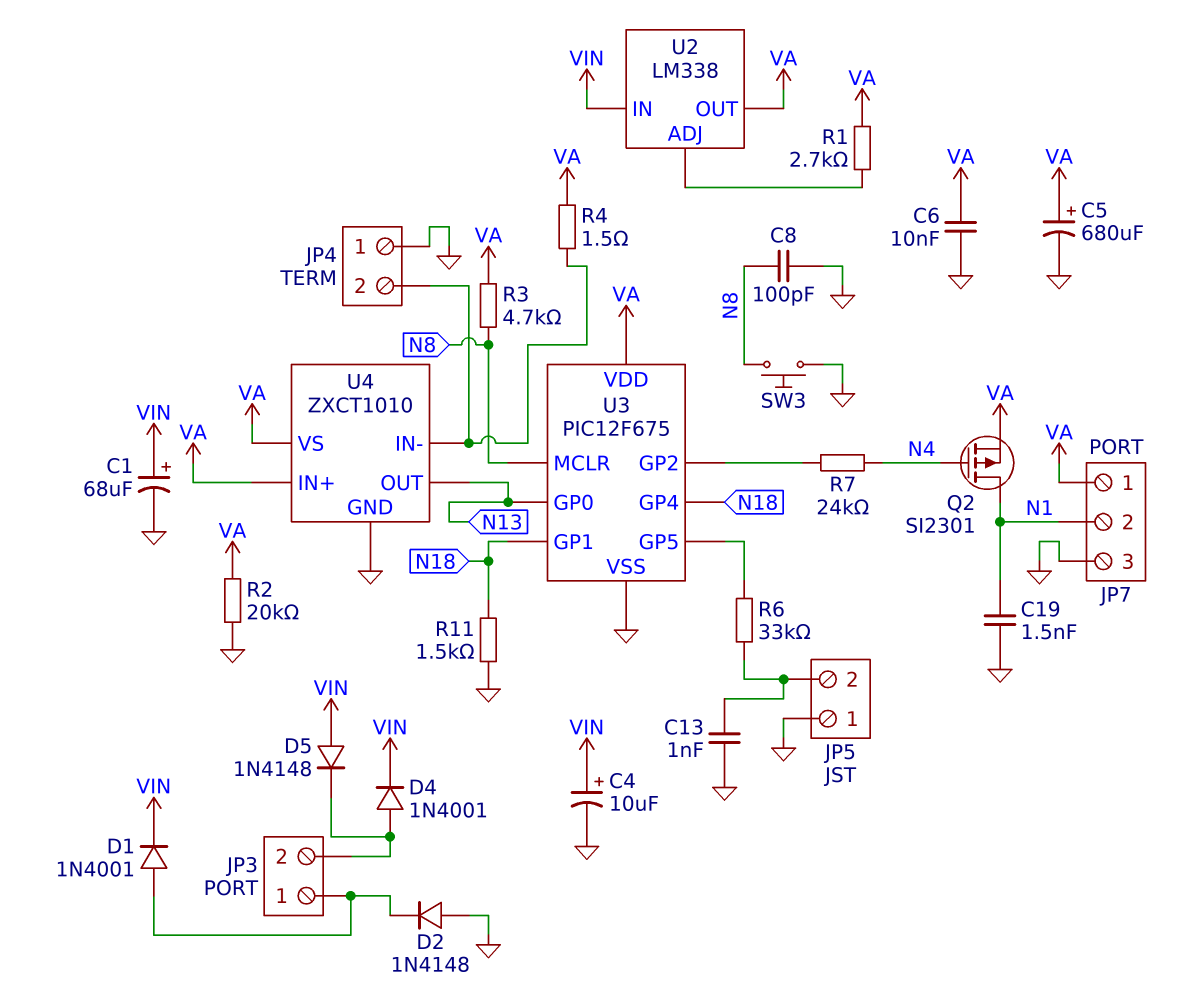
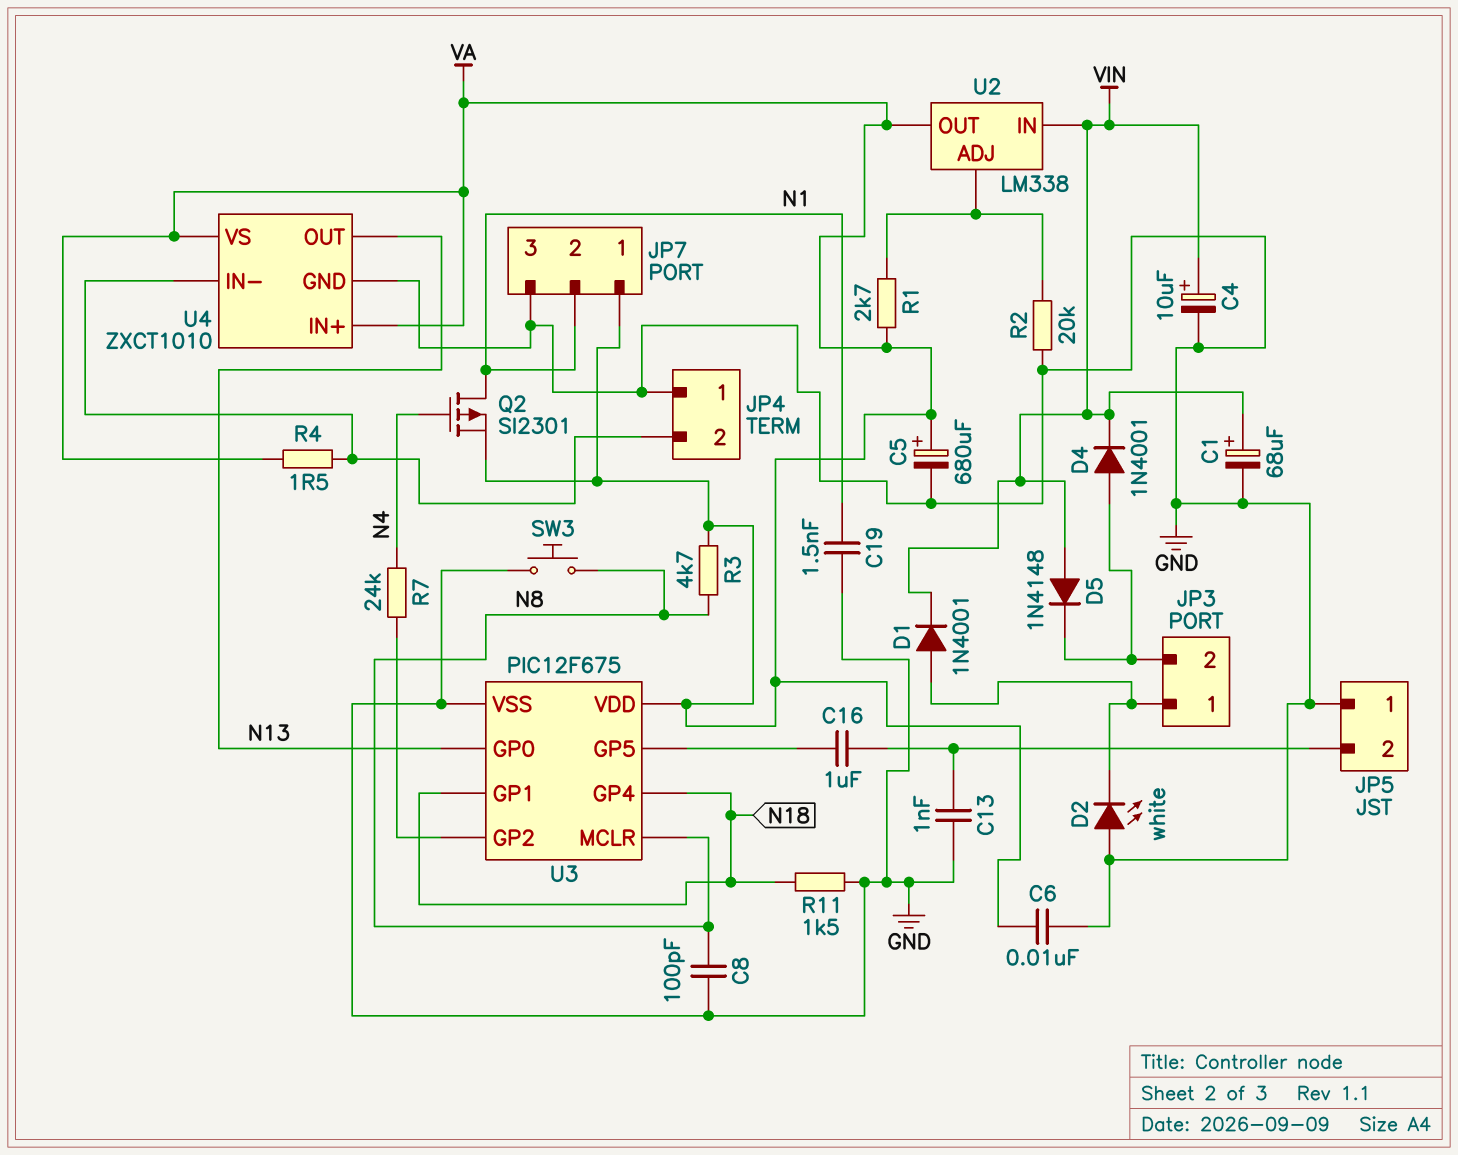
C16: none -> 1uF (JP5/2, U3/GP5)
D2: diode 1N4148 (A GND, K JP3/1) -> LED white (A GND, K JP3/1)
R2: 20k (GND, VA) -> 20k (GND, U2/ADJ)
R6: 33k (JP5/2, U3/GP5) -> none

